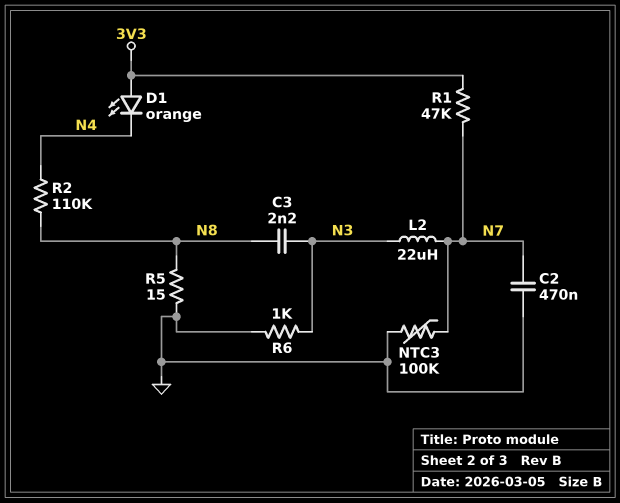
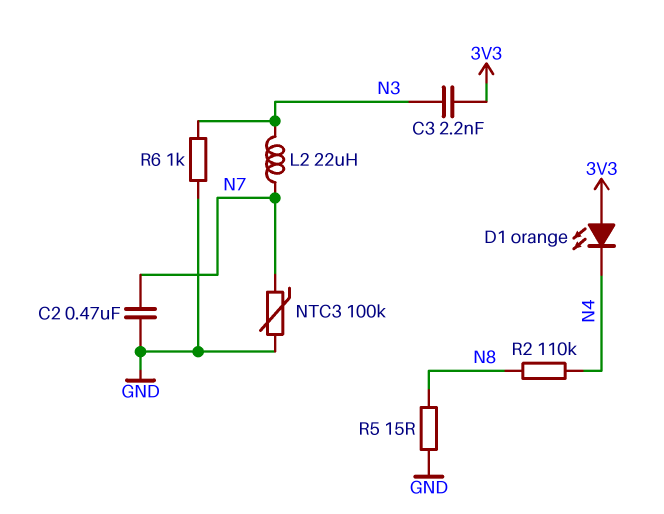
C3: 2.2nF (N3, N8) -> 2.2nF (3V3, N3)
R1: 47k (3V3, N7) -> none

